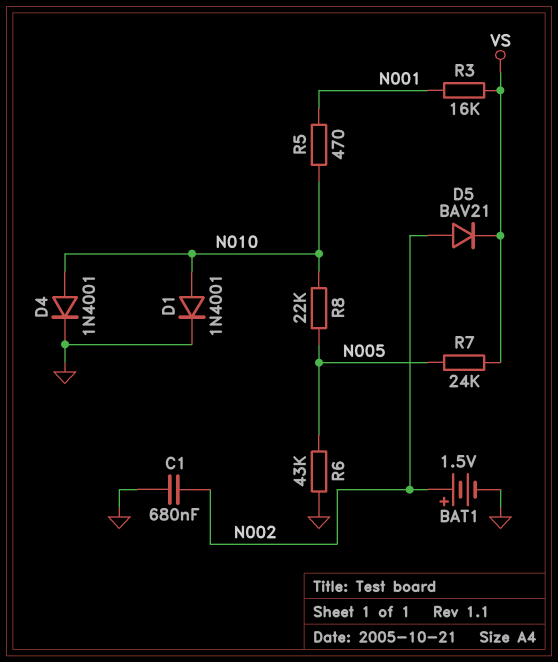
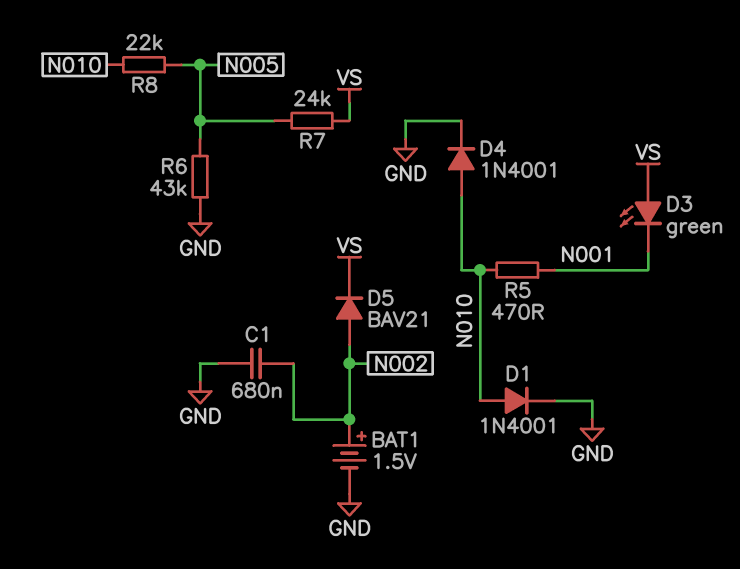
D3: none -> LED green (A VS, K N001)
R3: 16k (N001, VS) -> none

